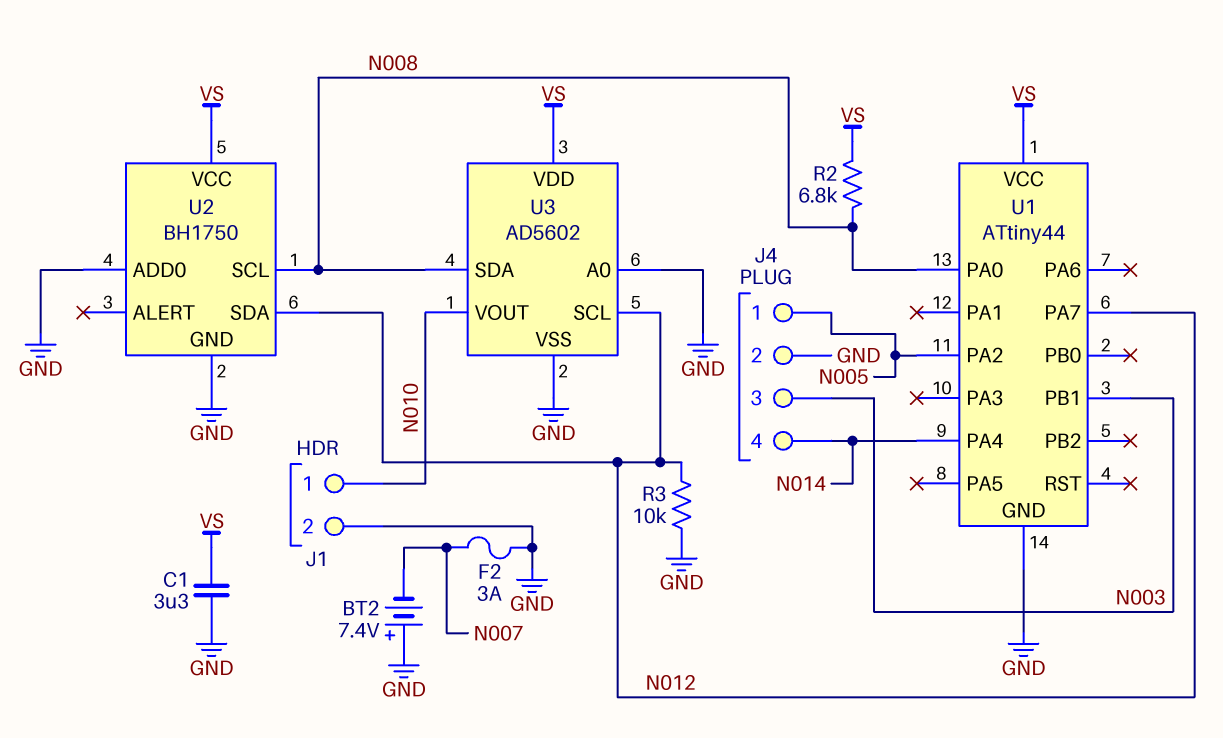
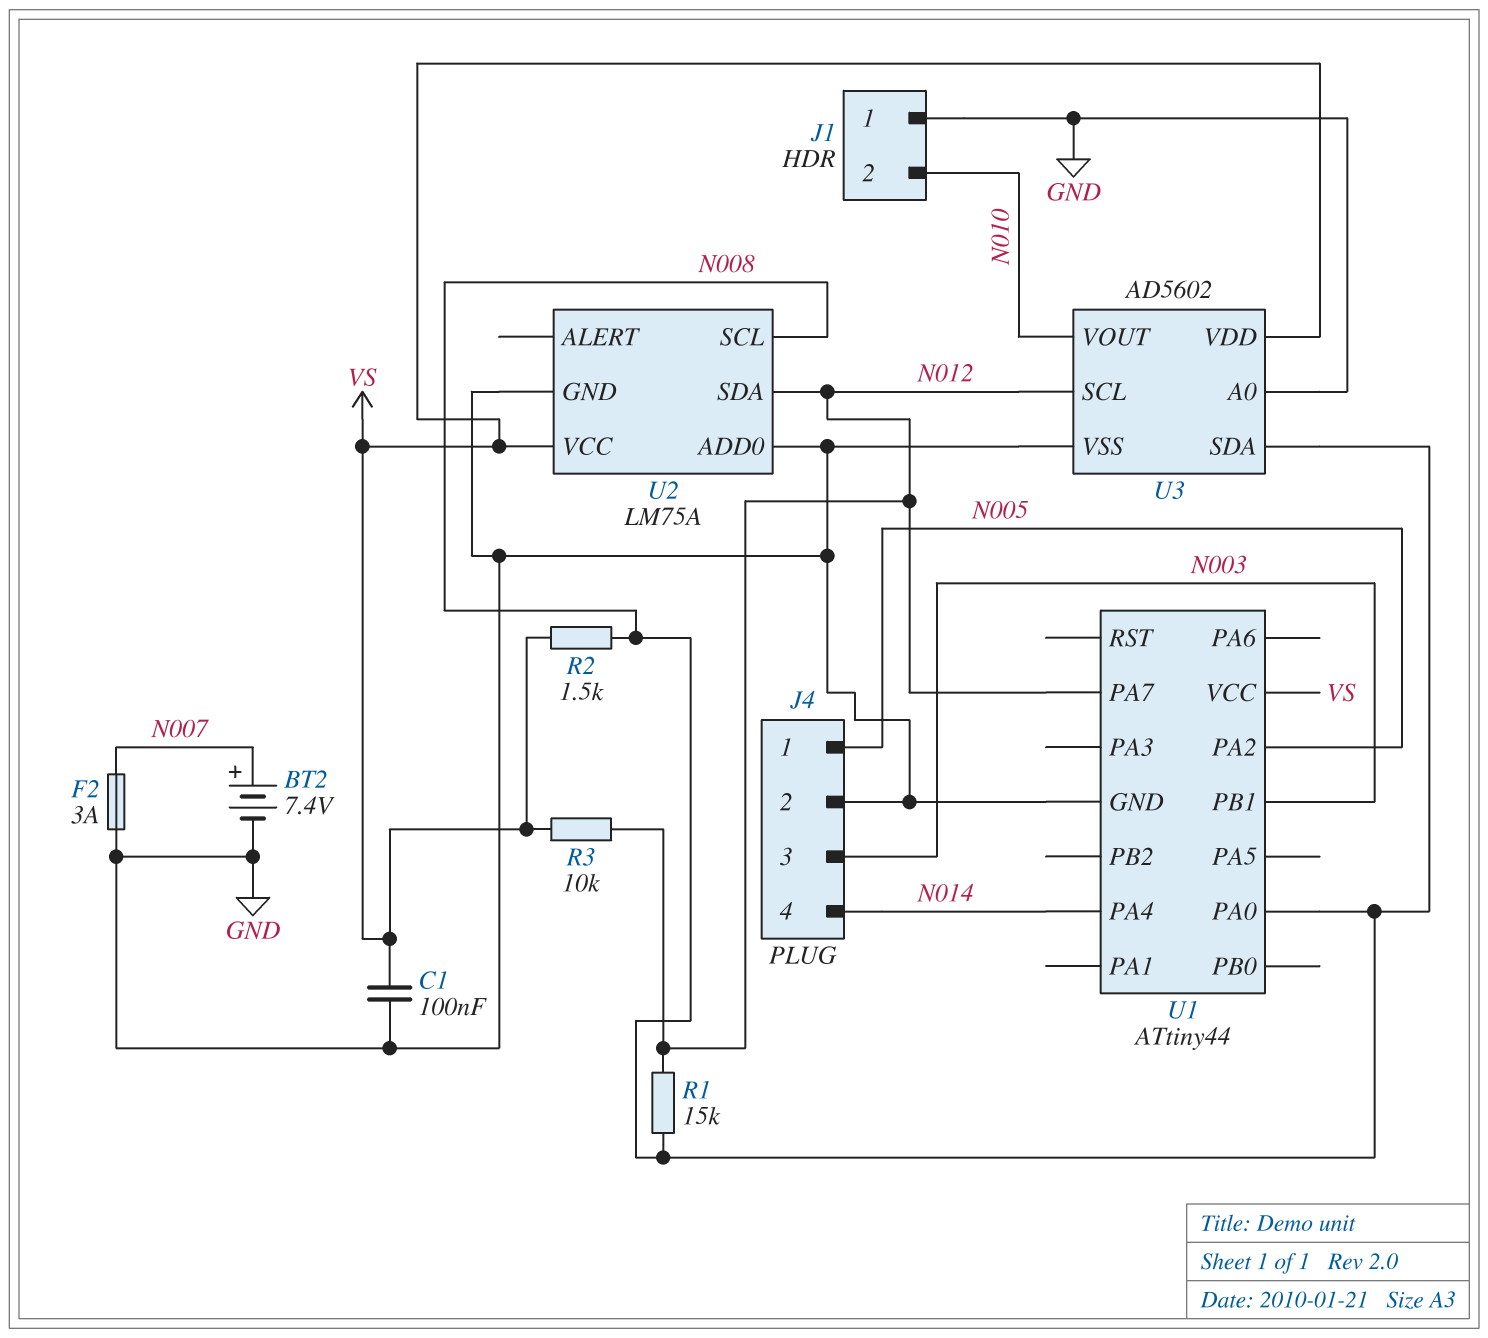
BT2: 7.4V (plus GND, minus N007) -> 7.4V (plus N007, minus GND)
C1: 3.3uF (GND, VS) -> 100nF (GND, VS)
J1 pin 1: N010 -> GND
J1 pin 2: GND -> N010
R1: none -> 15k (N008, N012)
R2: 6.8k (N008, VS) -> 1.5k (N008, VS)
R3: 10k (GND, N012) -> 10k (N012, VS)
U2: BH1750 -> LM75A

